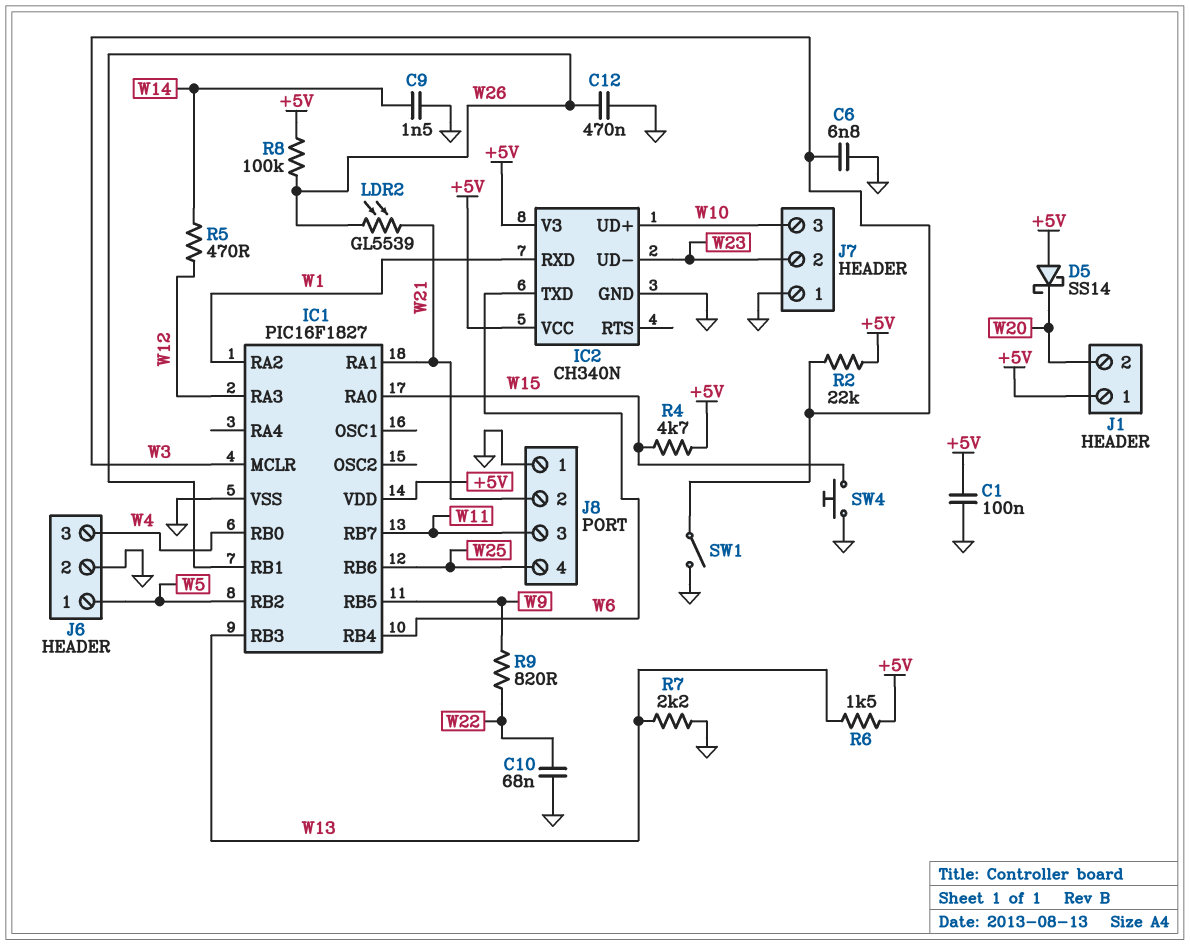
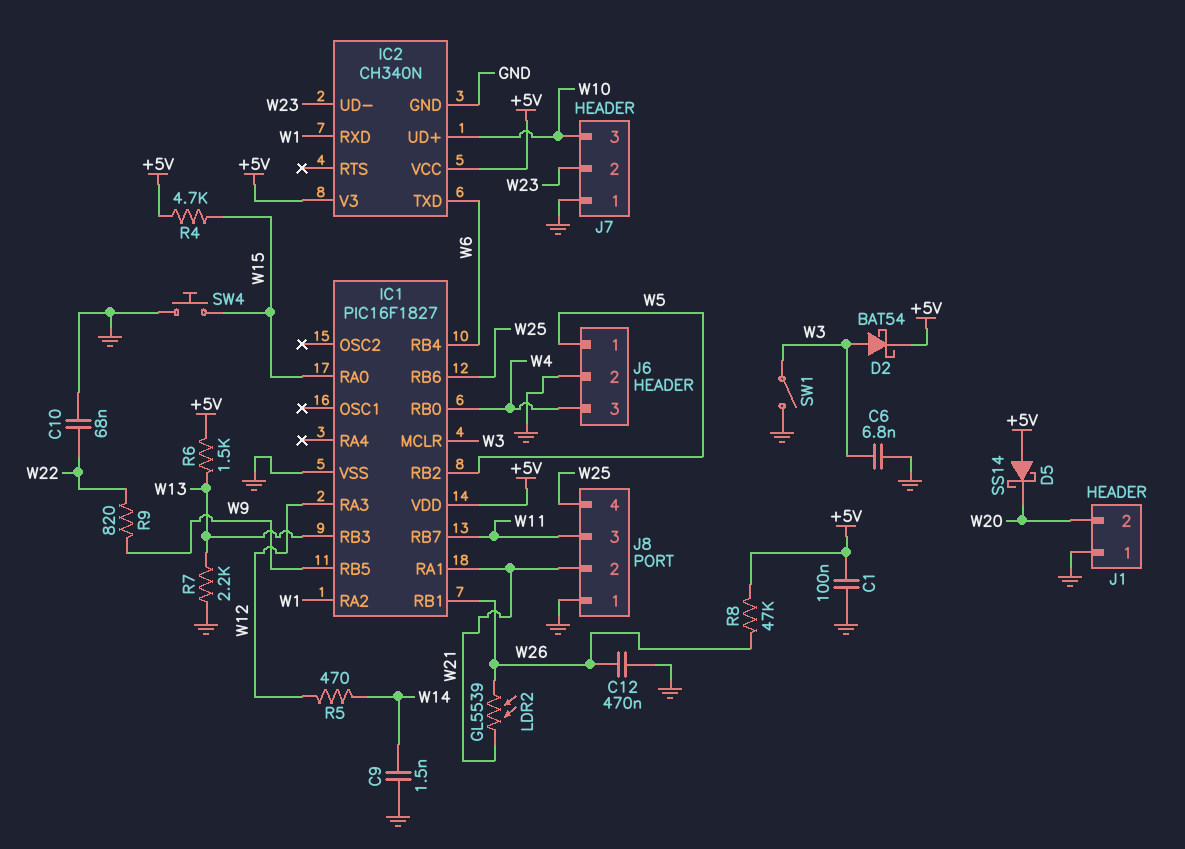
D2: none -> schottky BAT54 (A W3, K +5V)
J1 pin 1: +5V -> GND
R2: 22k (+5V, W3) -> none
R8: 100k (+5V, W26) -> 47k (+5V, W26)

